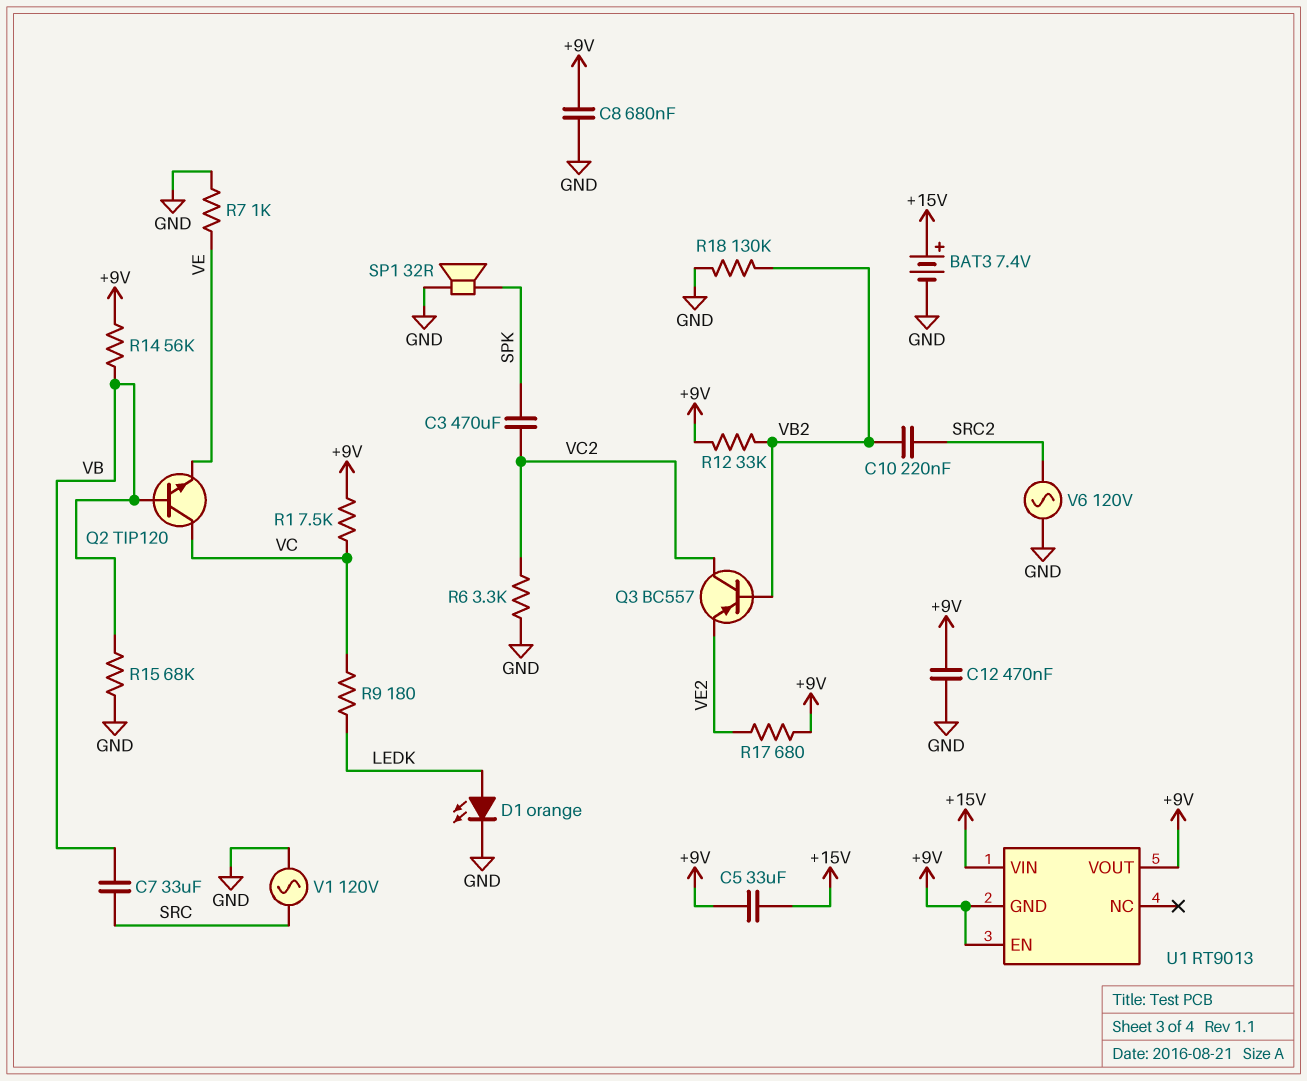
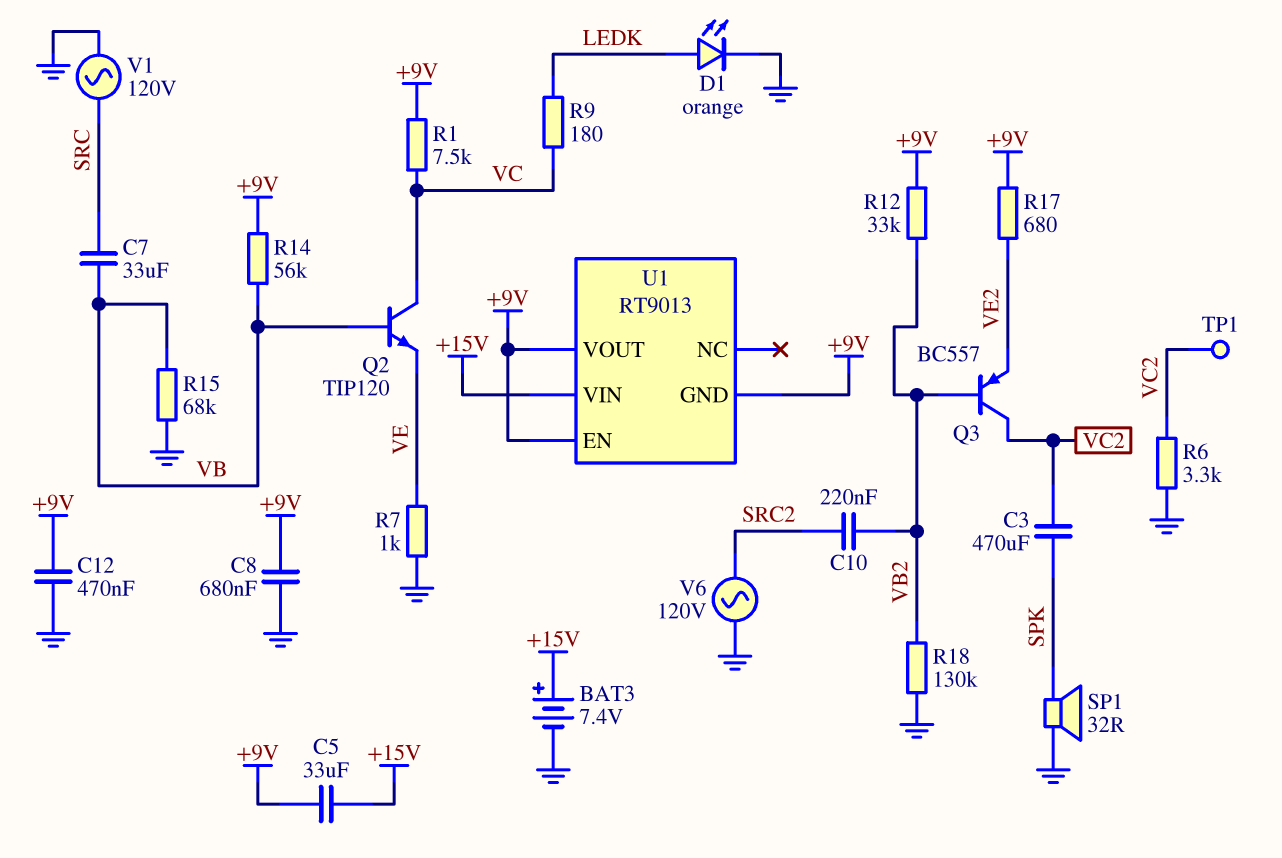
TP1: none -> test point (VC2)

